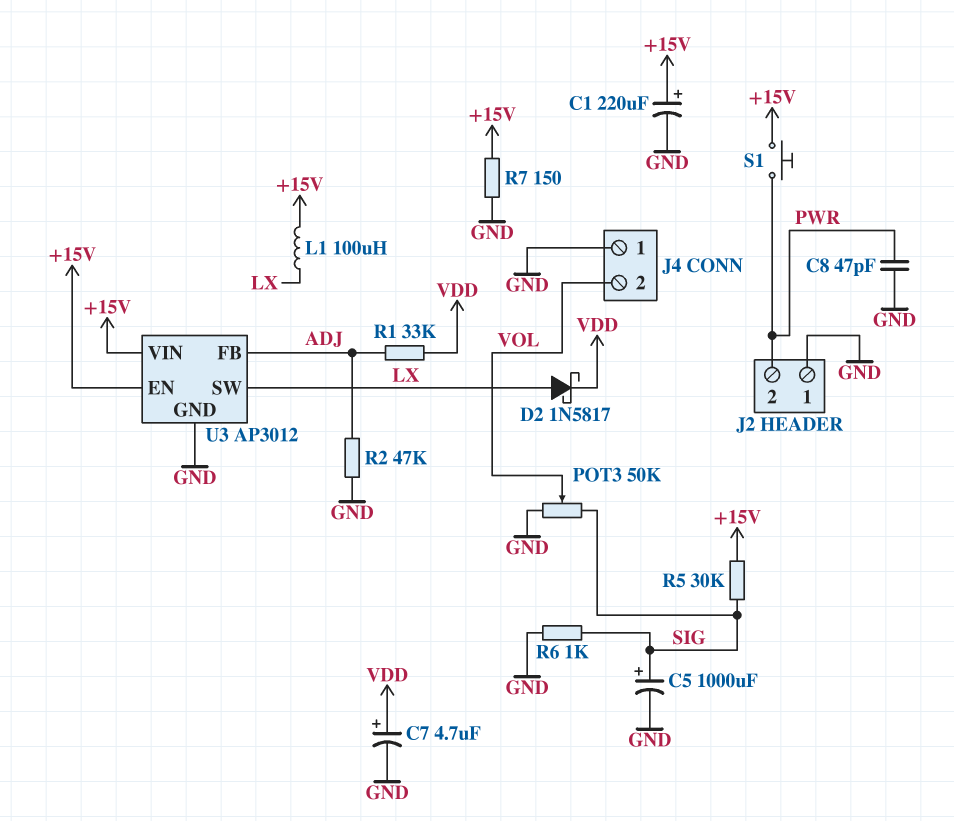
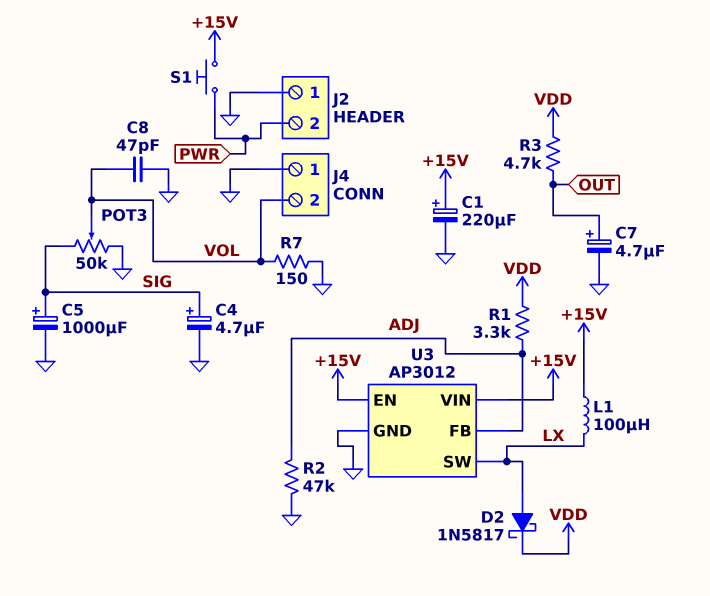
C4: none -> 4.7uF (plus SIG, minus GND)
C7: 4.7uF (plus VDD, minus GND) -> 4.7uF (plus OUT, minus GND)
C8: 47pF (GND, PWR) -> 47pF (GND, VOL)
R1: 33k (ADJ, VDD) -> 3.3k (ADJ, VDD)
R3: none -> 4.7k (OUT, VDD)
R5: 30k (+15V, SIG) -> none
R6: 1k (GND, SIG) -> none
R7: 150 (+15V, GND) -> 150 (GND, VOL)

